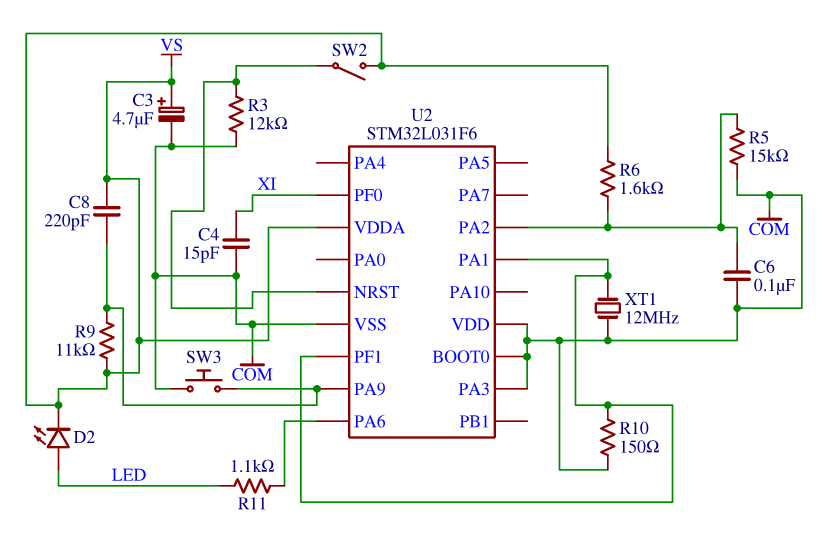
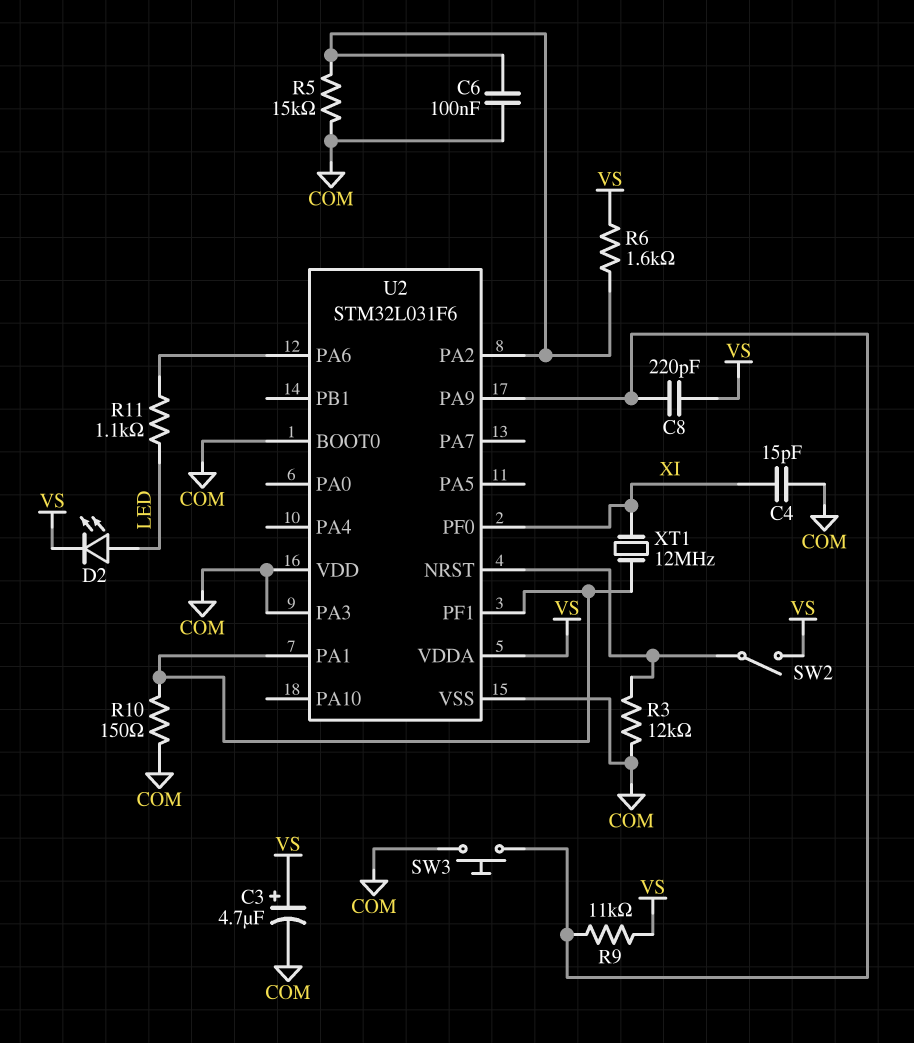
XT1: 12MHz (COM, U2/PA1) -> 12MHz (U2/PA1, XI)

